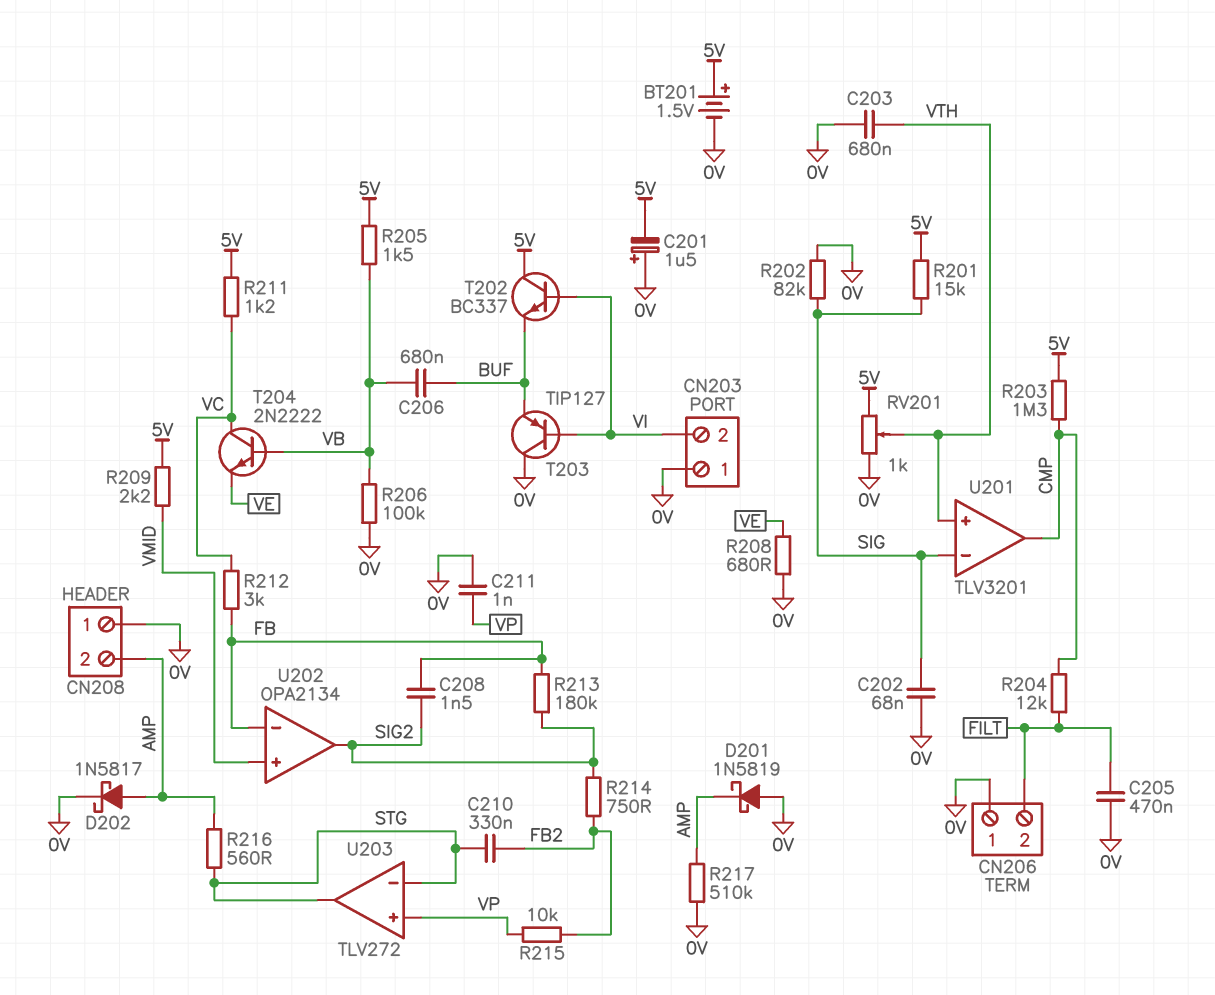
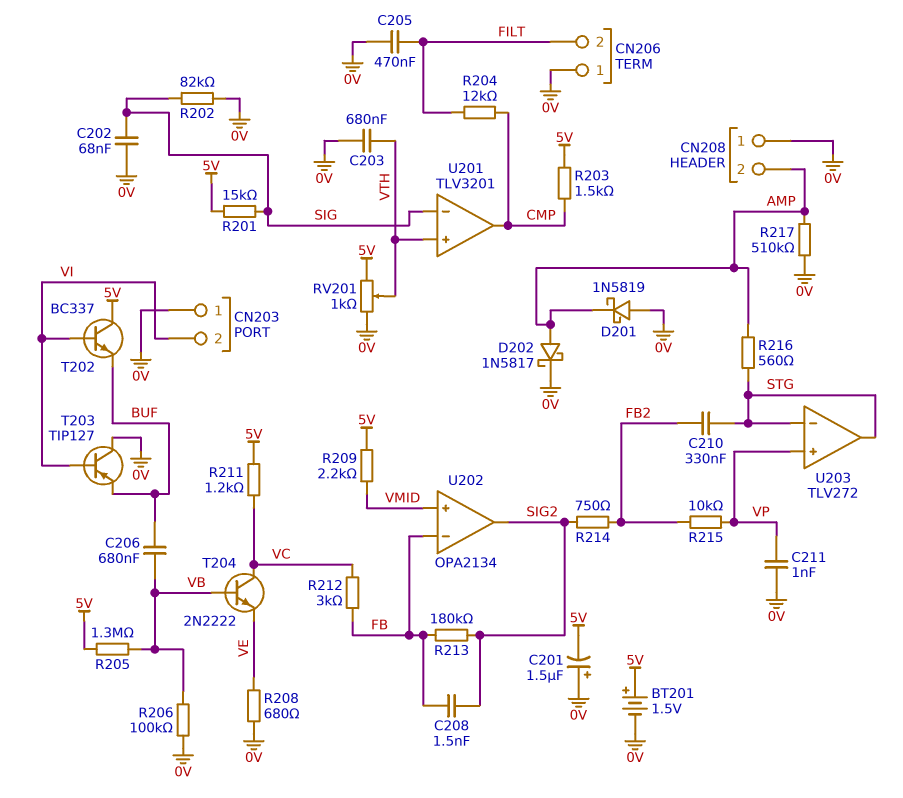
R203: 1.3M (5V, CMP) -> 1.5k (5V, CMP)
R205: 1.5k (5V, VB) -> 1.3M (5V, VB)

